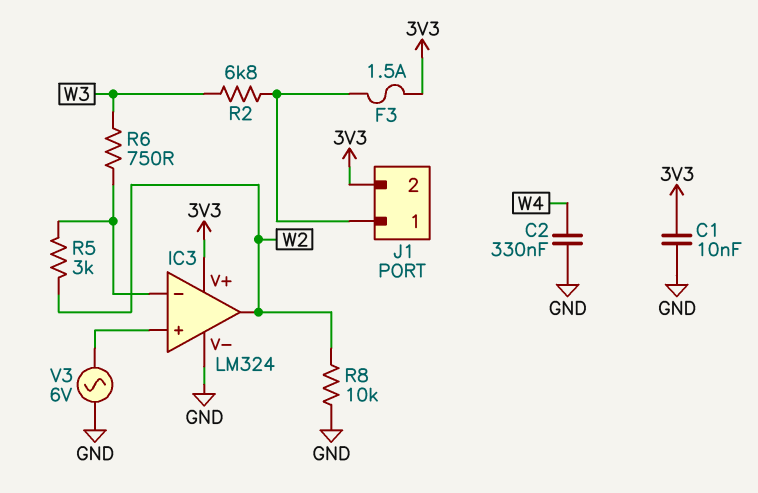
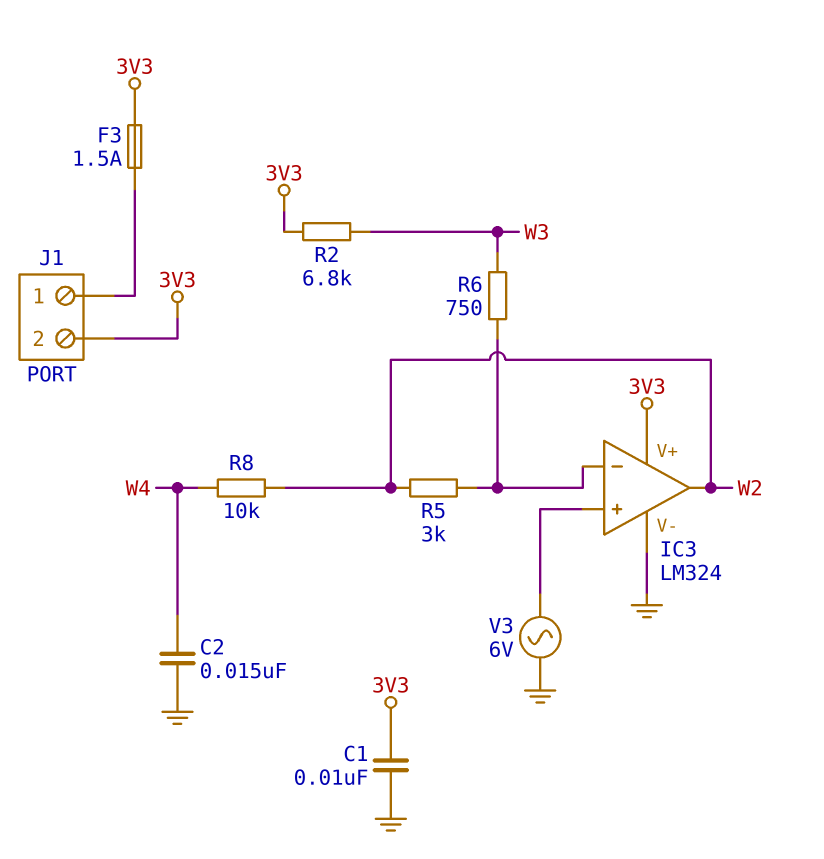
C2: 330nF (GND, W4) -> 15nF (GND, W4)
R2: 6.8k (J1/1, W3) -> 6.8k (3V3, W3)
R8: 10k (GND, W2) -> 10k (W2, W4)

